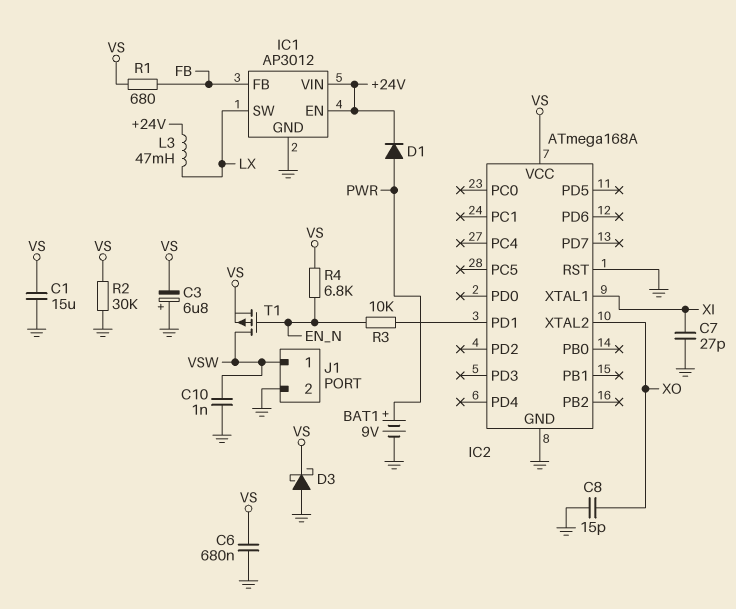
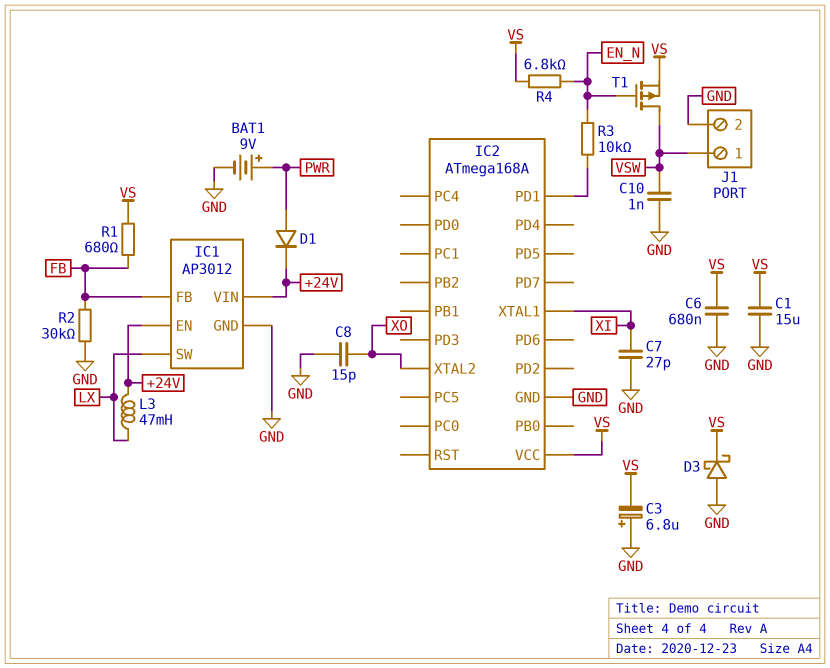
IC2 pin RST: GND -> none
R2: 30k (GND, VS) -> 30k (FB, GND)

